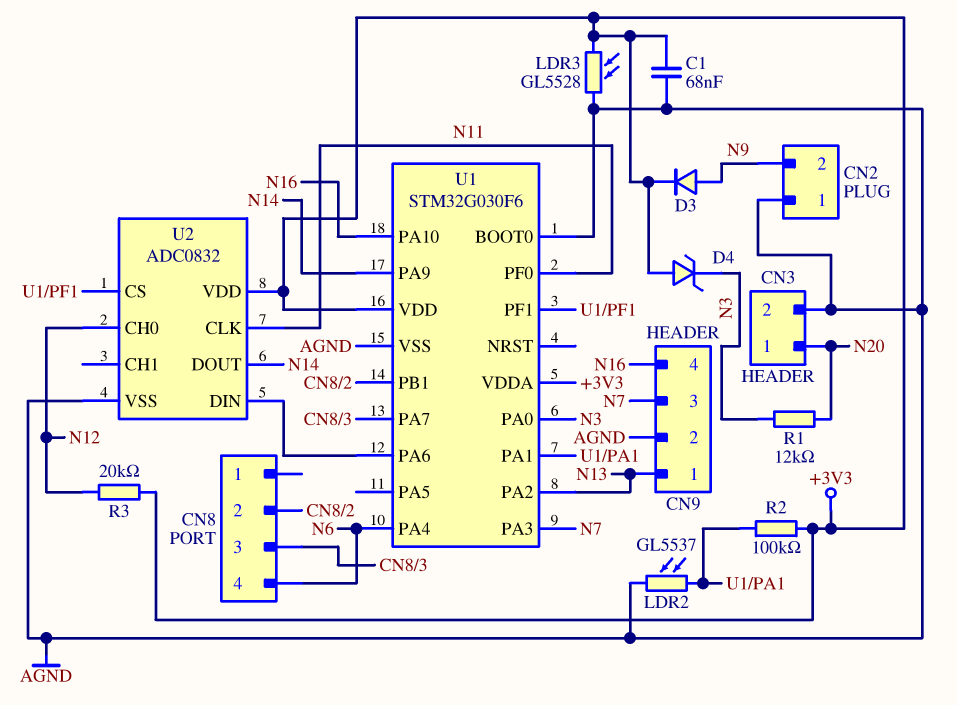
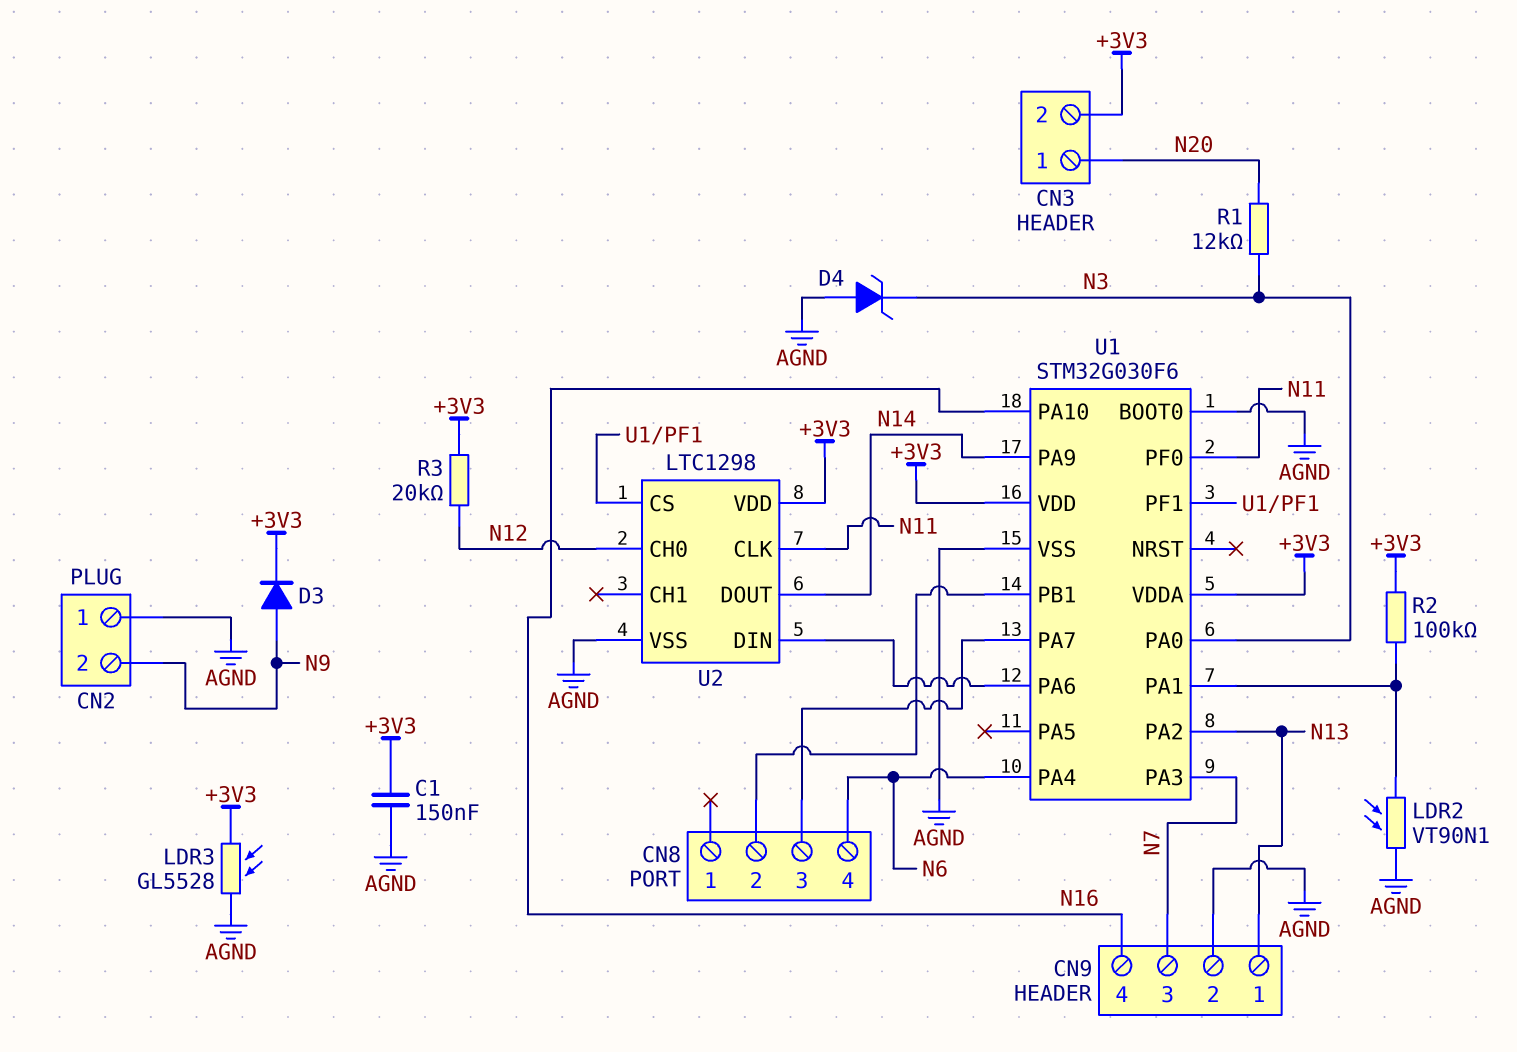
C1: 68nF (+3V3, AGND) -> 150nF (+3V3, AGND)
CN3 pin 2: AGND -> +3V3
D4: zener (A +3V3, K N3) -> zener (A AGND, K N3)
LDR2: GL5537 (AGND, U1/PA1) -> VT90N1 (AGND, U1/PA1)
U2: ADC0832 -> LTC1298

